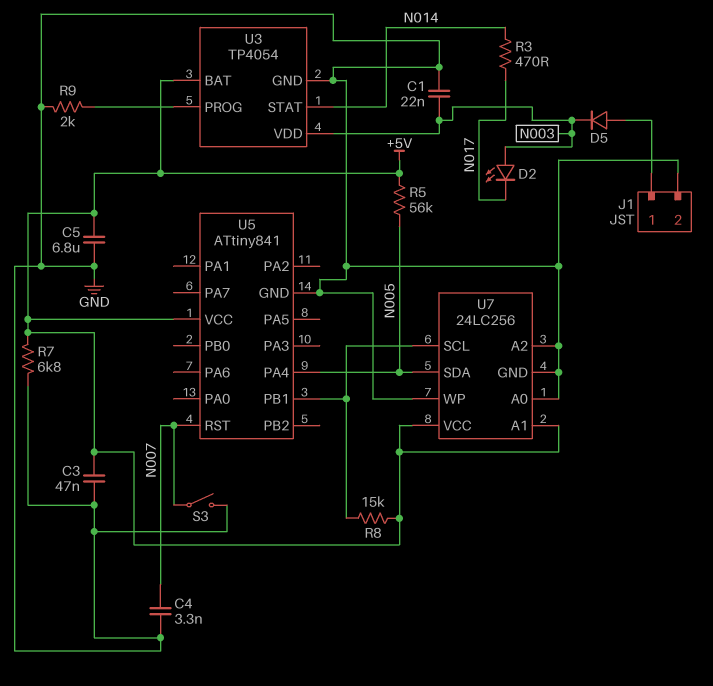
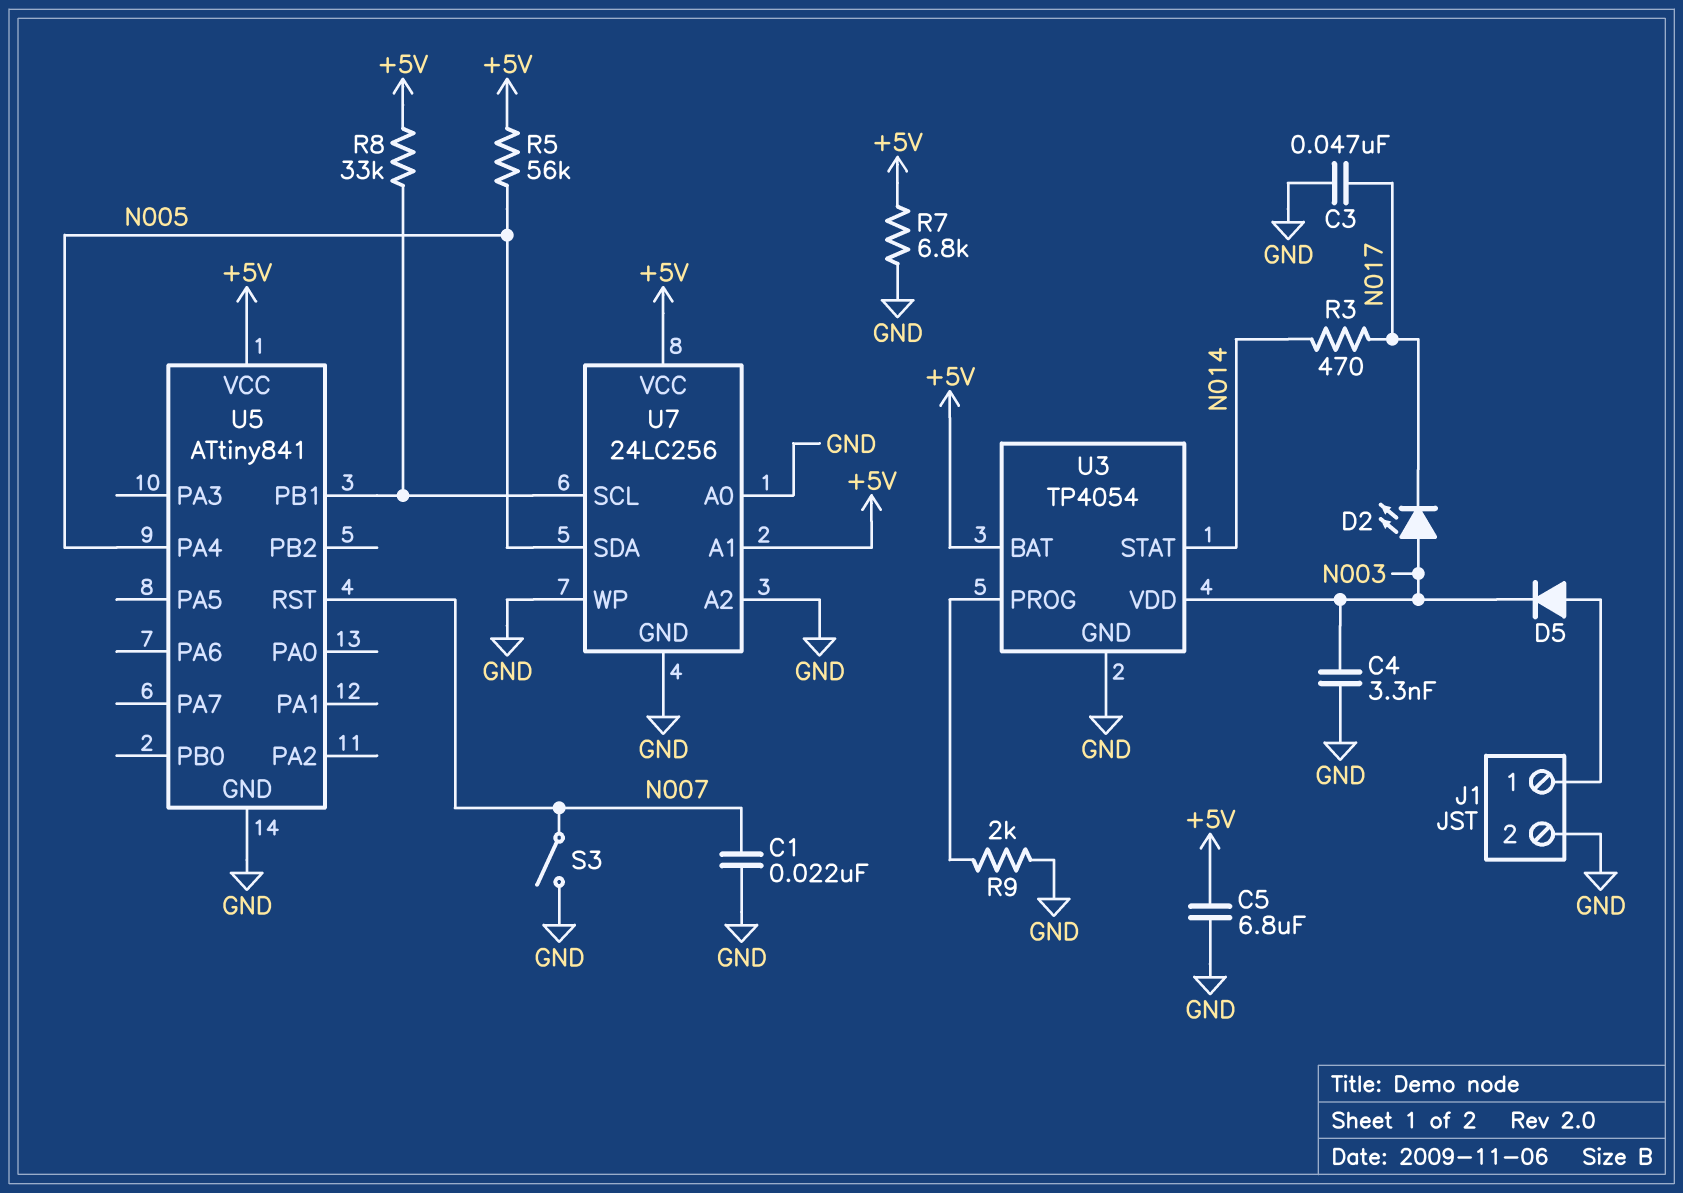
C1: 22nF (GND, N003) -> 22nF (GND, N007)
C3: 47nF (+5V, GND) -> 47nF (GND, N017)
C4: 3.3nF (GND, N007) -> 3.3nF (GND, N003)
R8: 15k (+5V, U5/PB1) -> 33k (+5V, U5/PB1)

